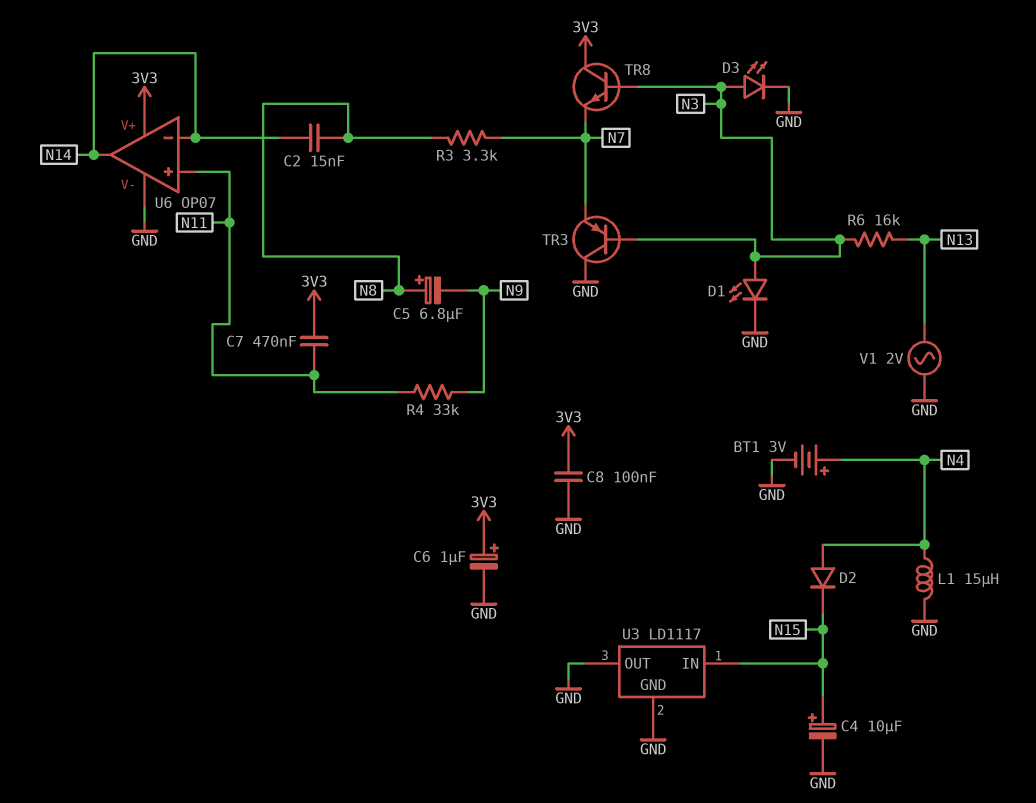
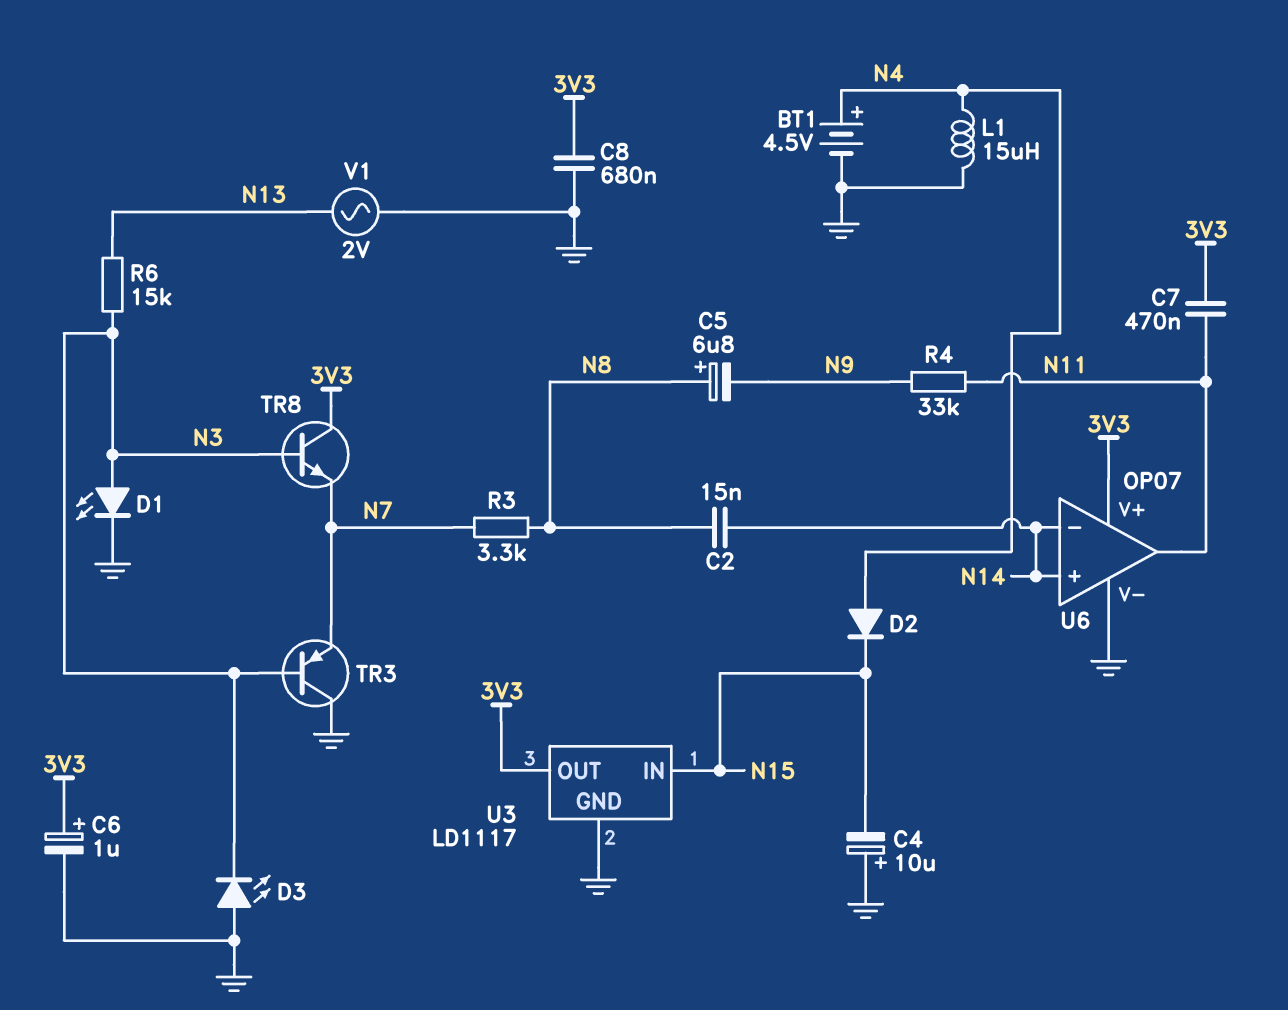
BT1: 3V (plus N4, minus GND) -> 4.5V (plus N4, minus GND)
C4: 10uF (plus N15, minus GND) -> 10uF (plus GND, minus N15)
C8: 100nF (3V3, GND) -> 680nF (3V3, GND)
D3: LED (A N3, K GND) -> LED (A GND, K N3)
R6: 16k (N3, N13) -> 15k (N3, N13)
U3 pin OUT: GND -> 3V3
U6 pin in+: N11 -> N14
U6 pin out: N14 -> N11

